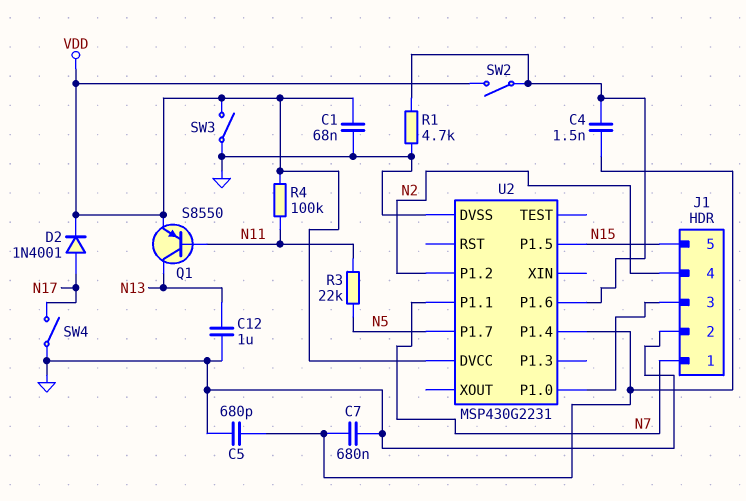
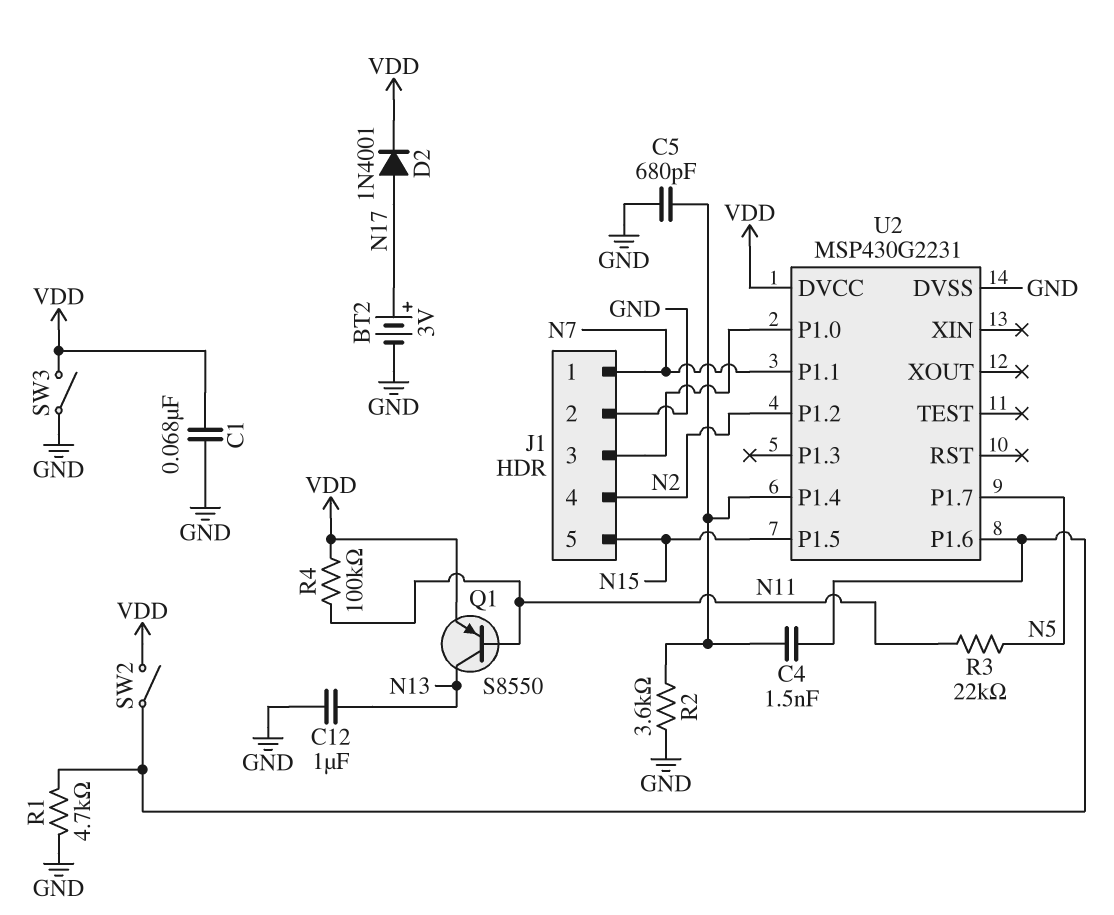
BT2: none -> 3V (plus N17, minus GND)
C7: 680nF (GND, U2/P1.4) -> none
R2: none -> 3.6k (GND, U2/P1.4)
SW4: switch (GND, N17) -> none

